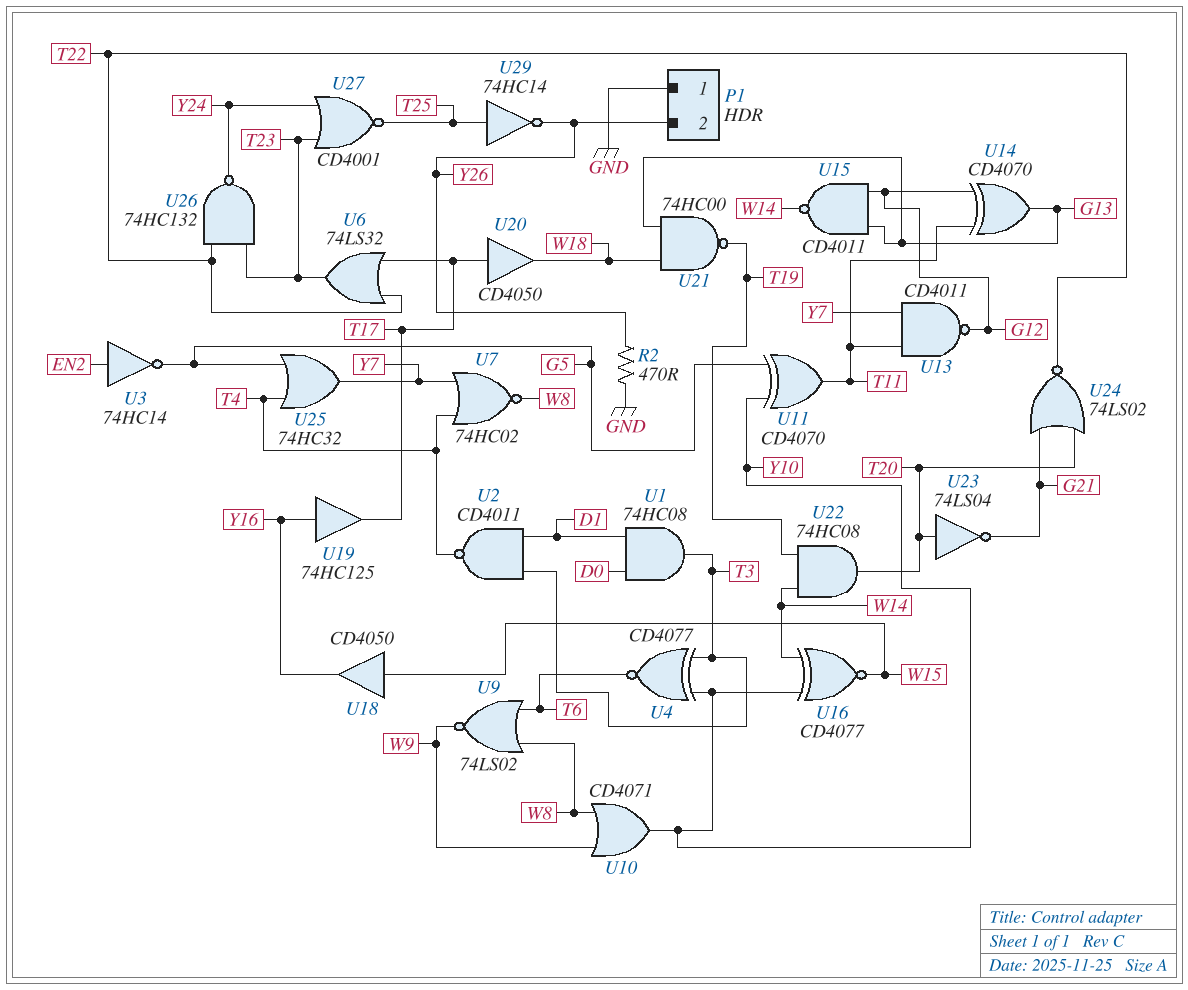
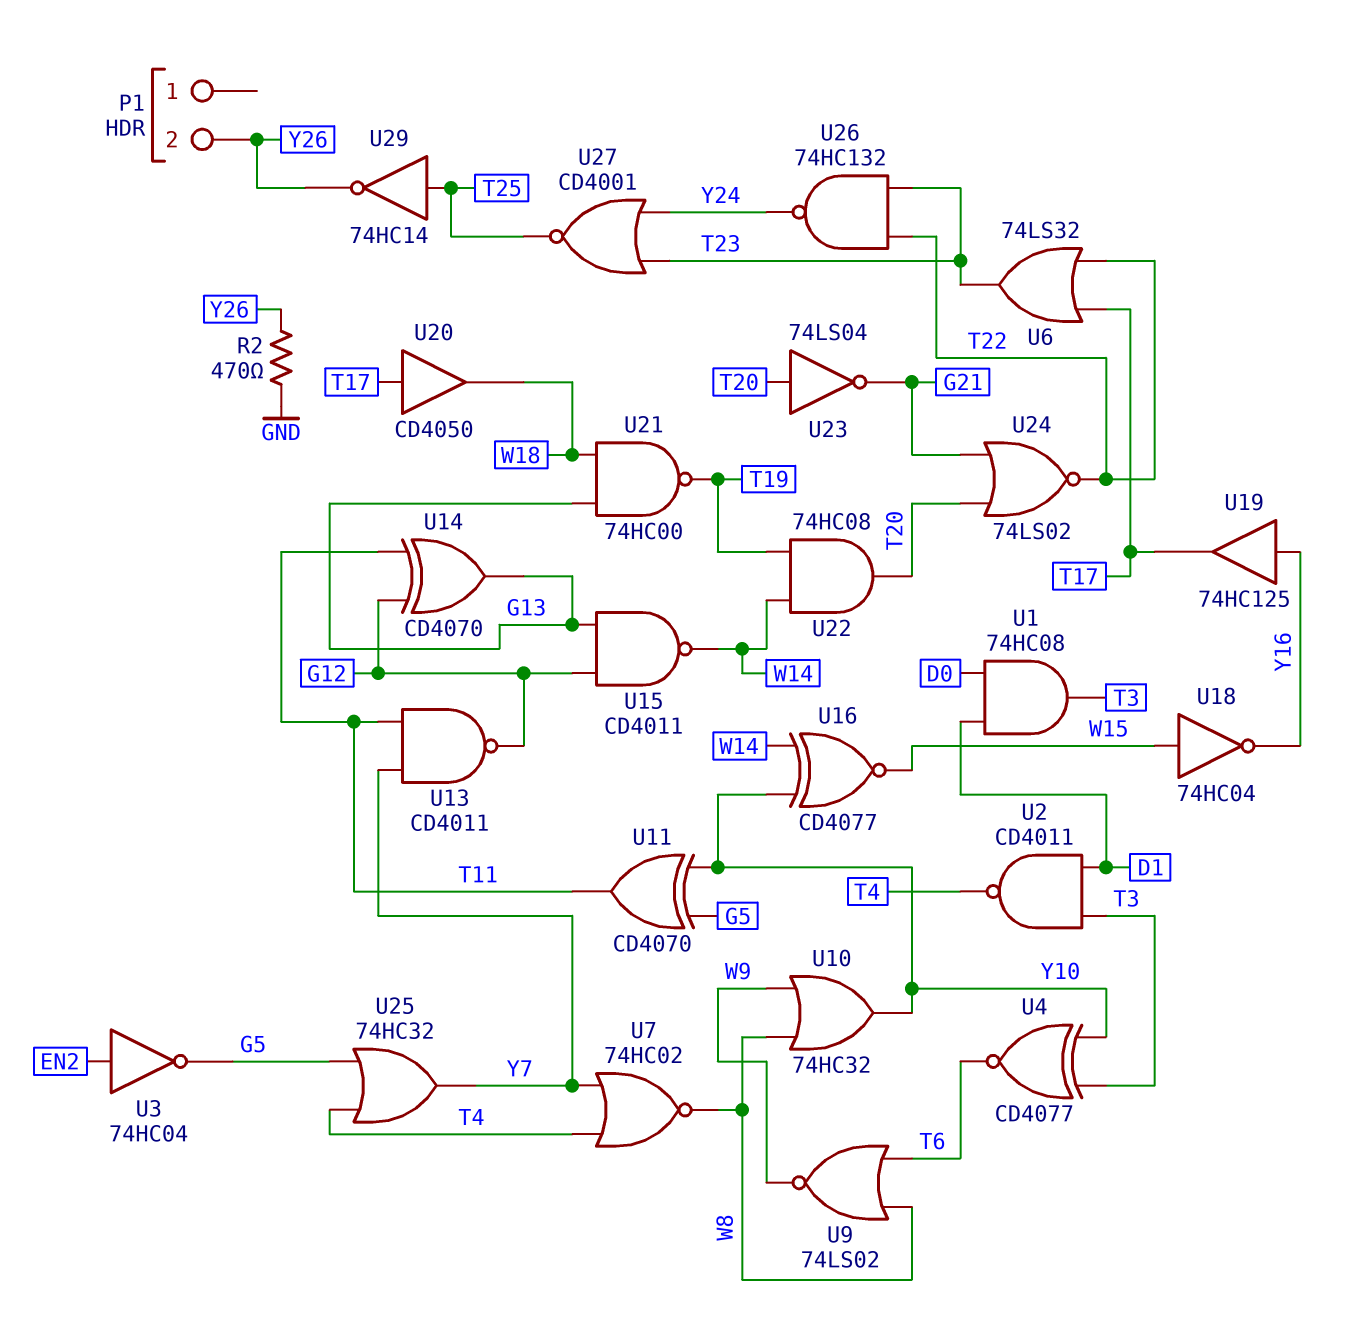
P1 pin 1: GND -> none
U3: NOT 74HC14 (in EN2, out G5) -> NOT 74HC04 (in EN2, out G5)
U10: OR CD4071 (in W8, in W9, out Y10) -> OR 74HC32 (in W8, in W9, out Y10)
U18: buffer CD4050 (in W15, out Y16) -> NOT 74HC04 (in W15, out Y16)

